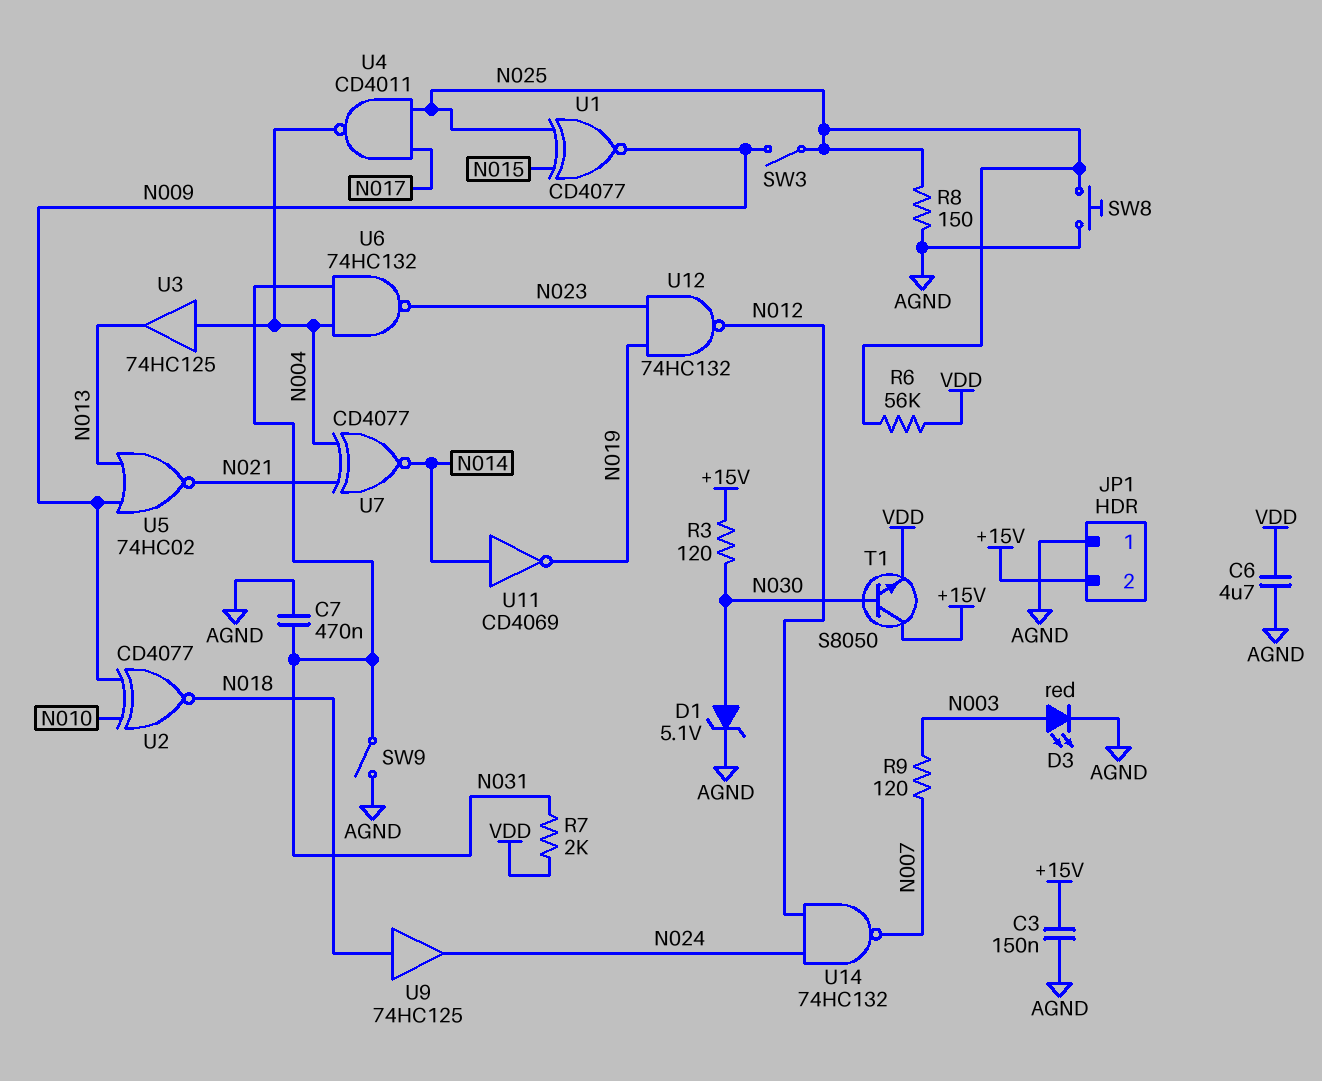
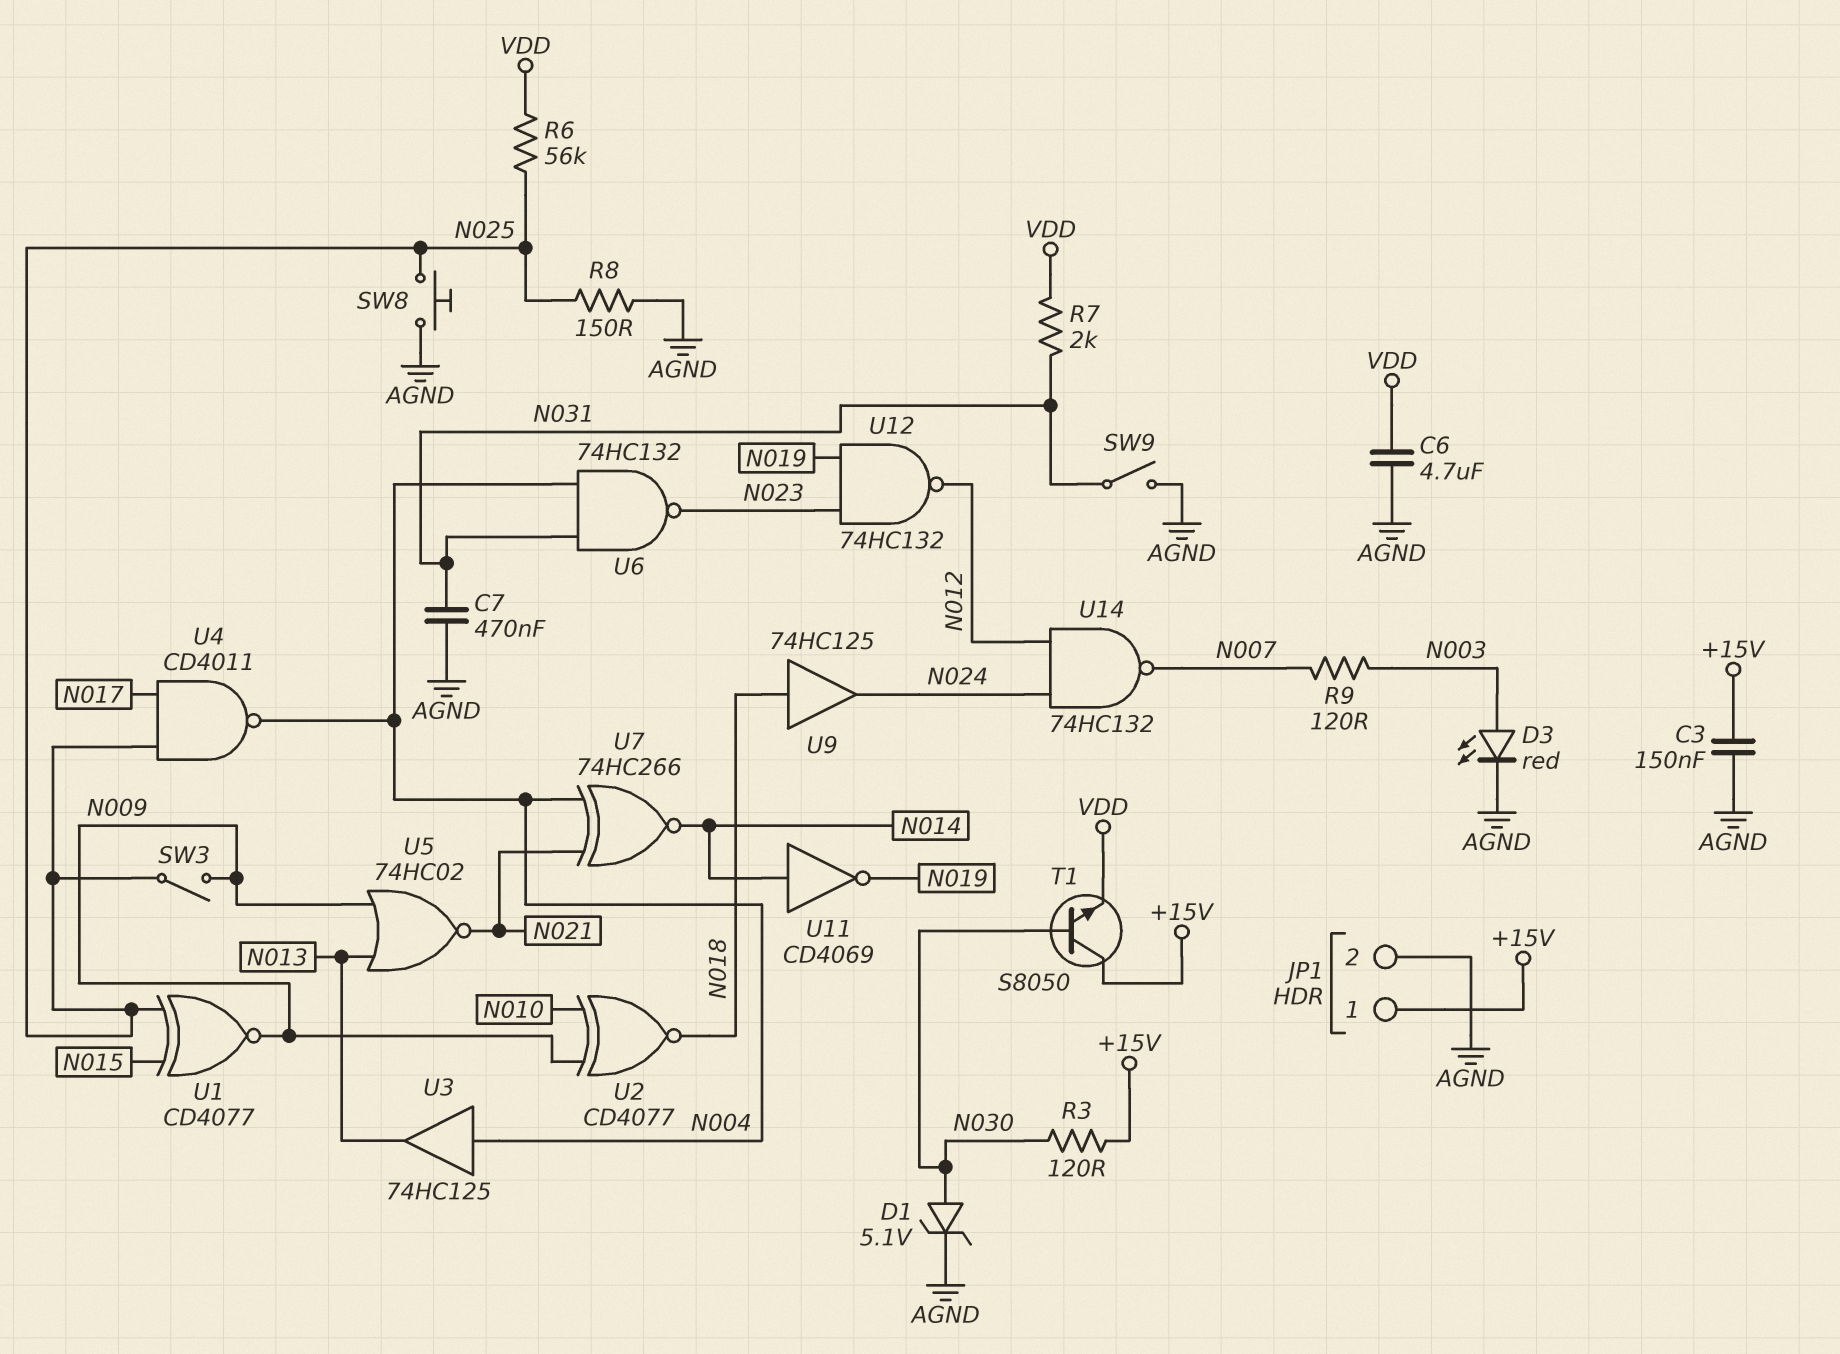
JP1 pin 1: AGND -> +15V
JP1 pin 2: +15V -> AGND
U7: XNOR CD4077 (in N004, in N021, out N014) -> XNOR 74HC266 (in N004, in N021, out N014)

